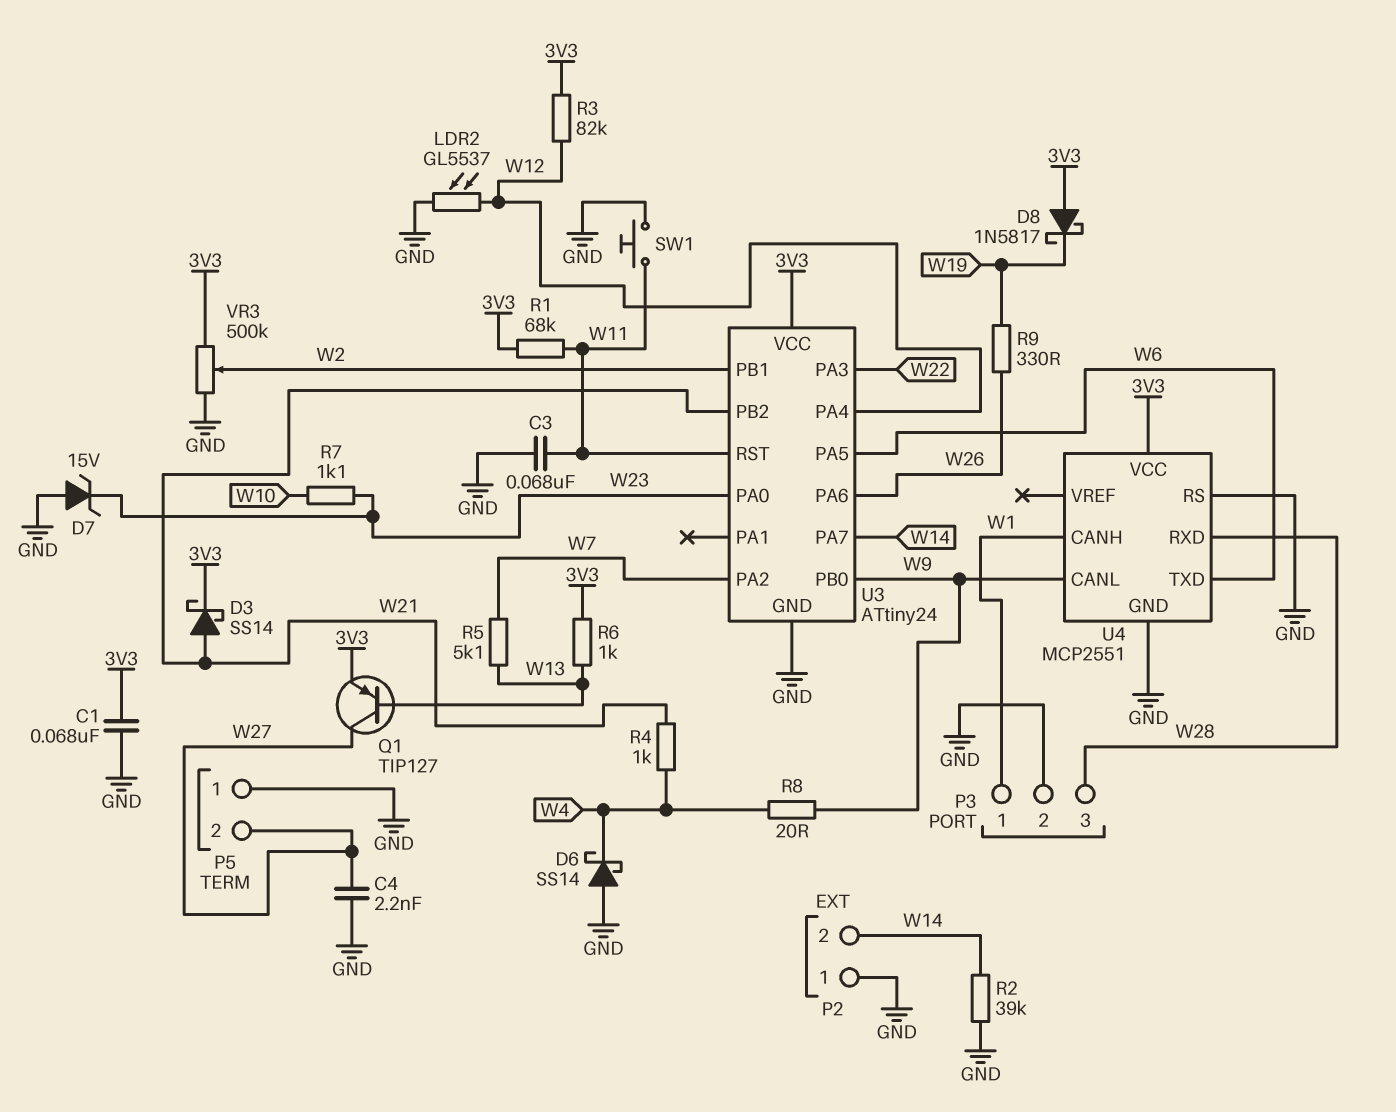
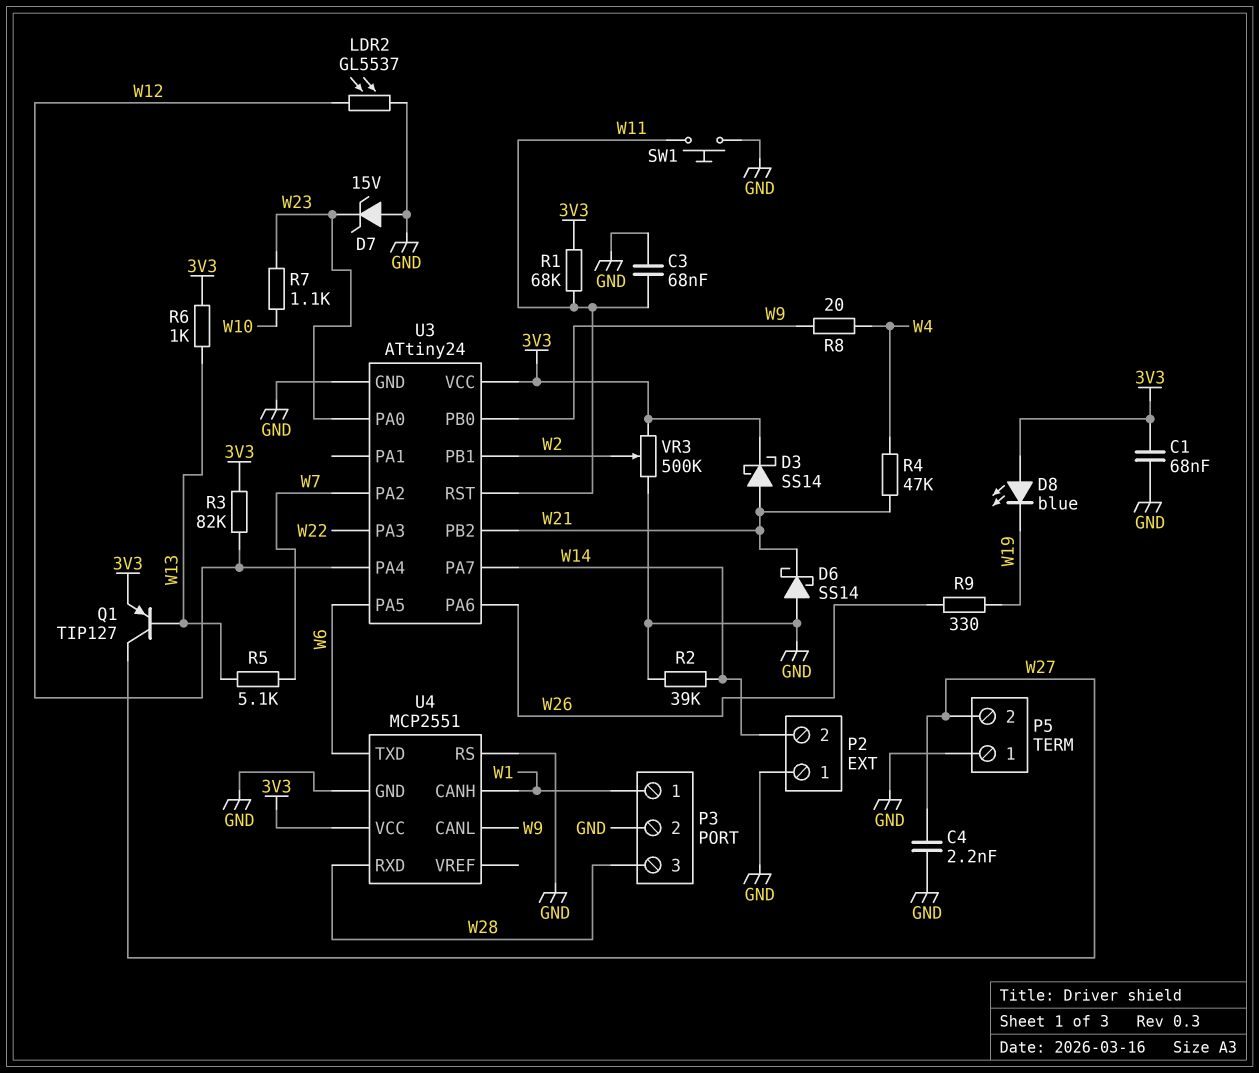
D6: schottky SS14 (A GND, K W4) -> schottky SS14 (A GND, K W21)
D8: schottky 1N5817 (A 3V3, K W19) -> LED blue (A 3V3, K W19)
R4: 1k (W4, W21) -> 47k (W4, W21)

